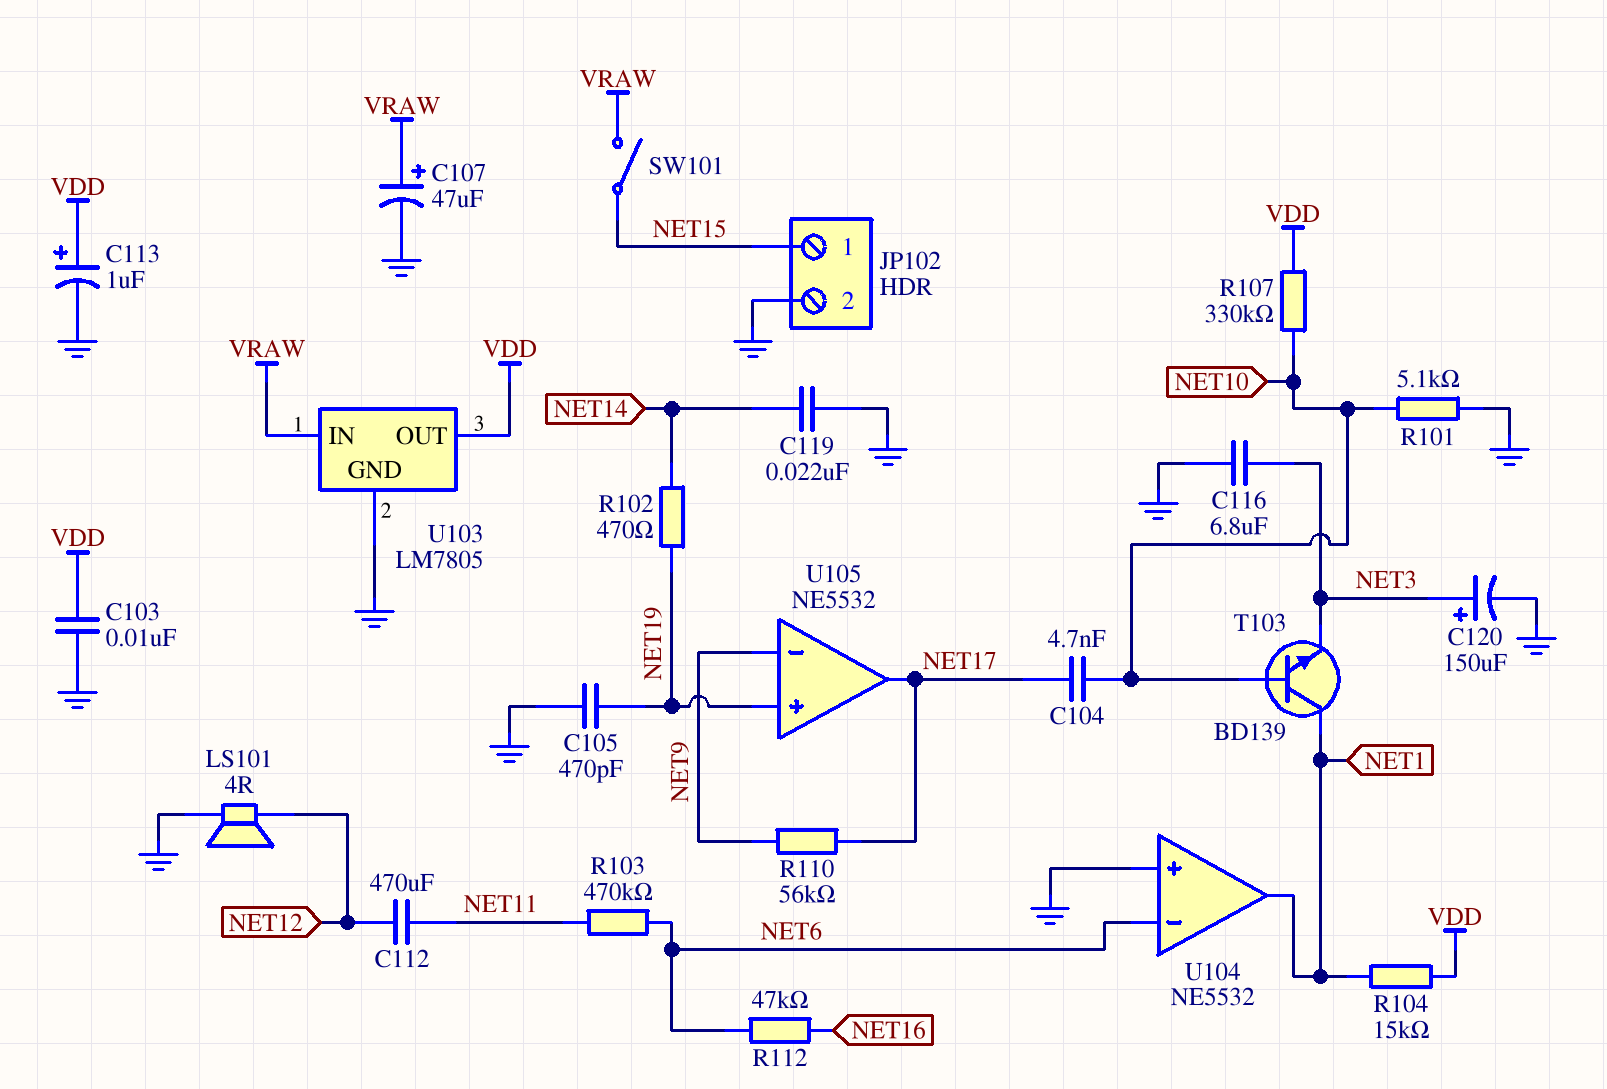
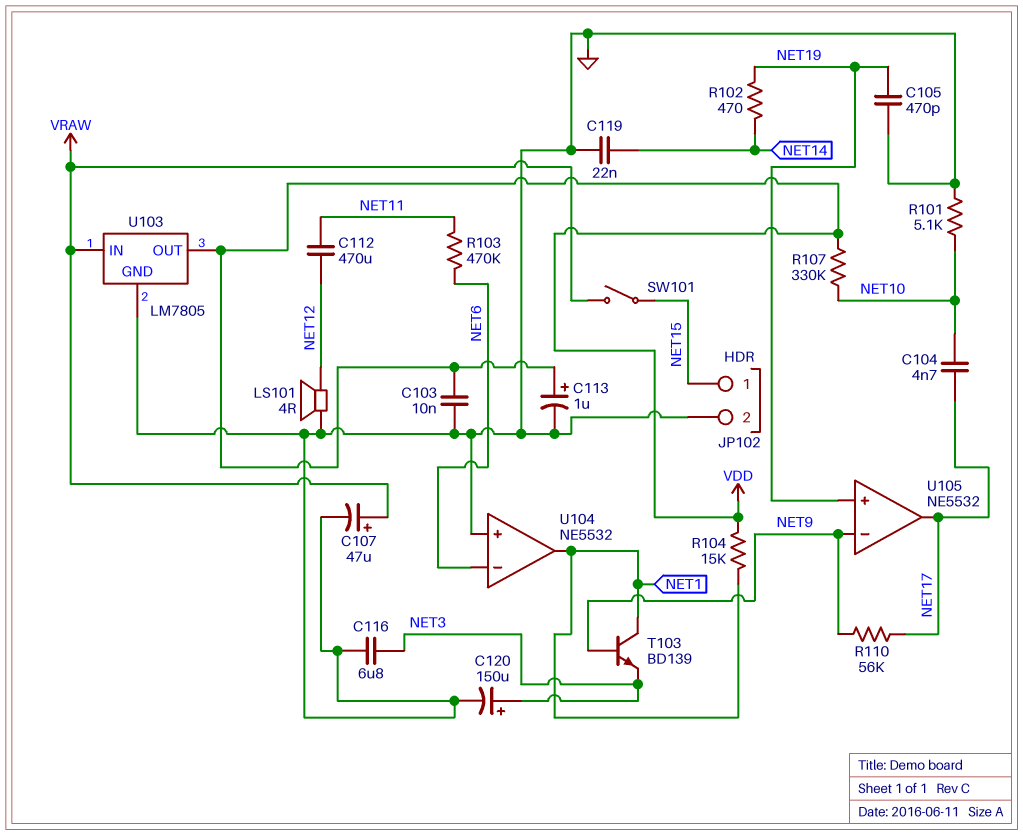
R112: 47k (NET6, NET16) -> none
T103: NPN BD139 (B NET10, C NET1, E NET3) -> NPN BD139 (B NET9, C NET1, E NET3)

